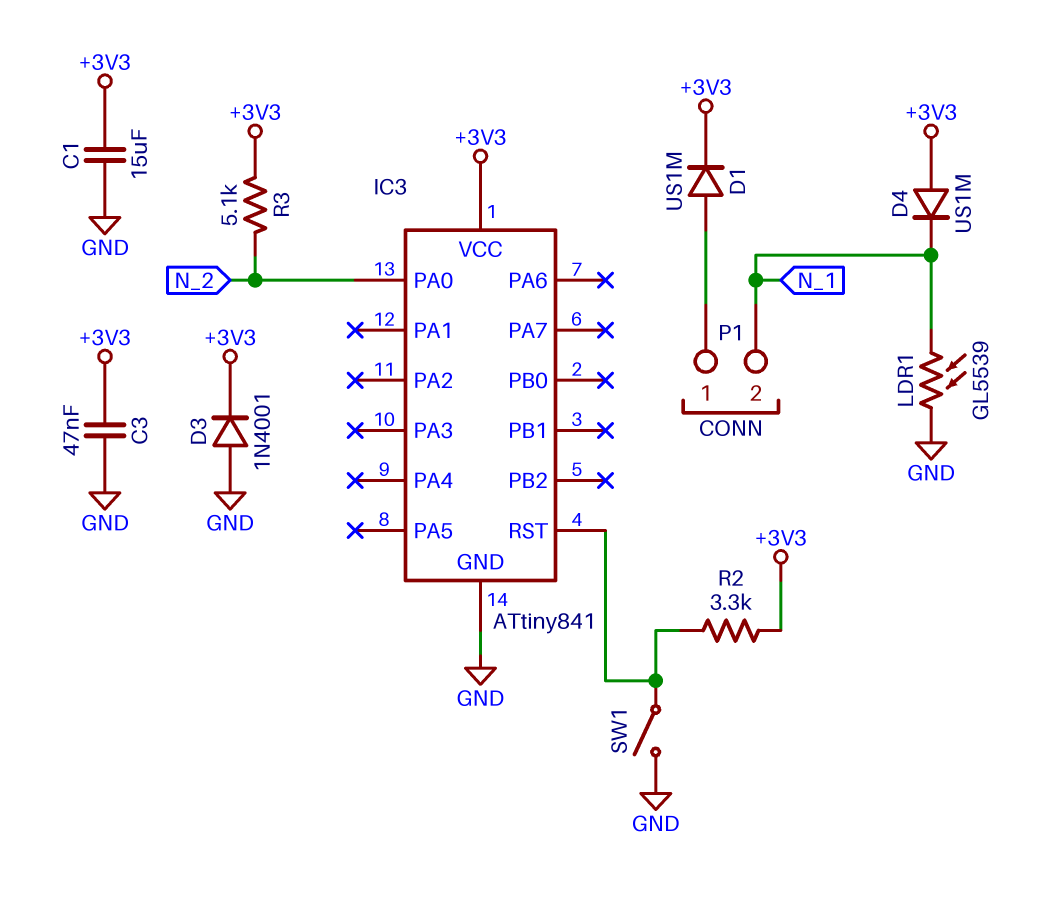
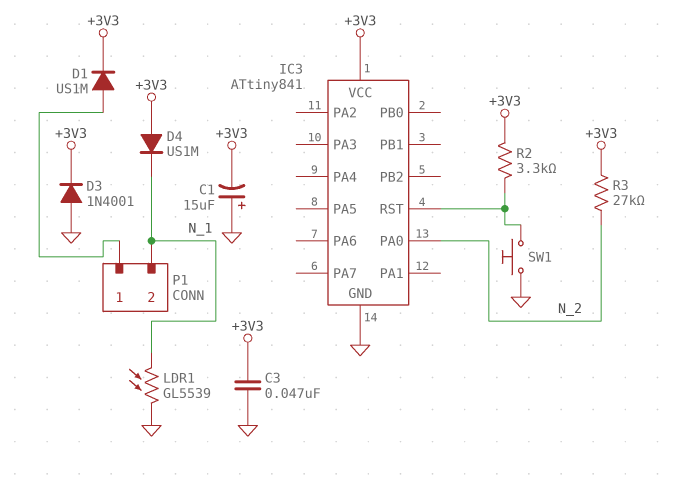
C1: 15uF (+3V3, GND) -> 15uF (plus GND, minus +3V3)
R3: 5.1k (+3V3, N_2) -> 27k (+3V3, N_2)
SW1: switch (GND, IC3/RST) -> button (GND, IC3/RST)

